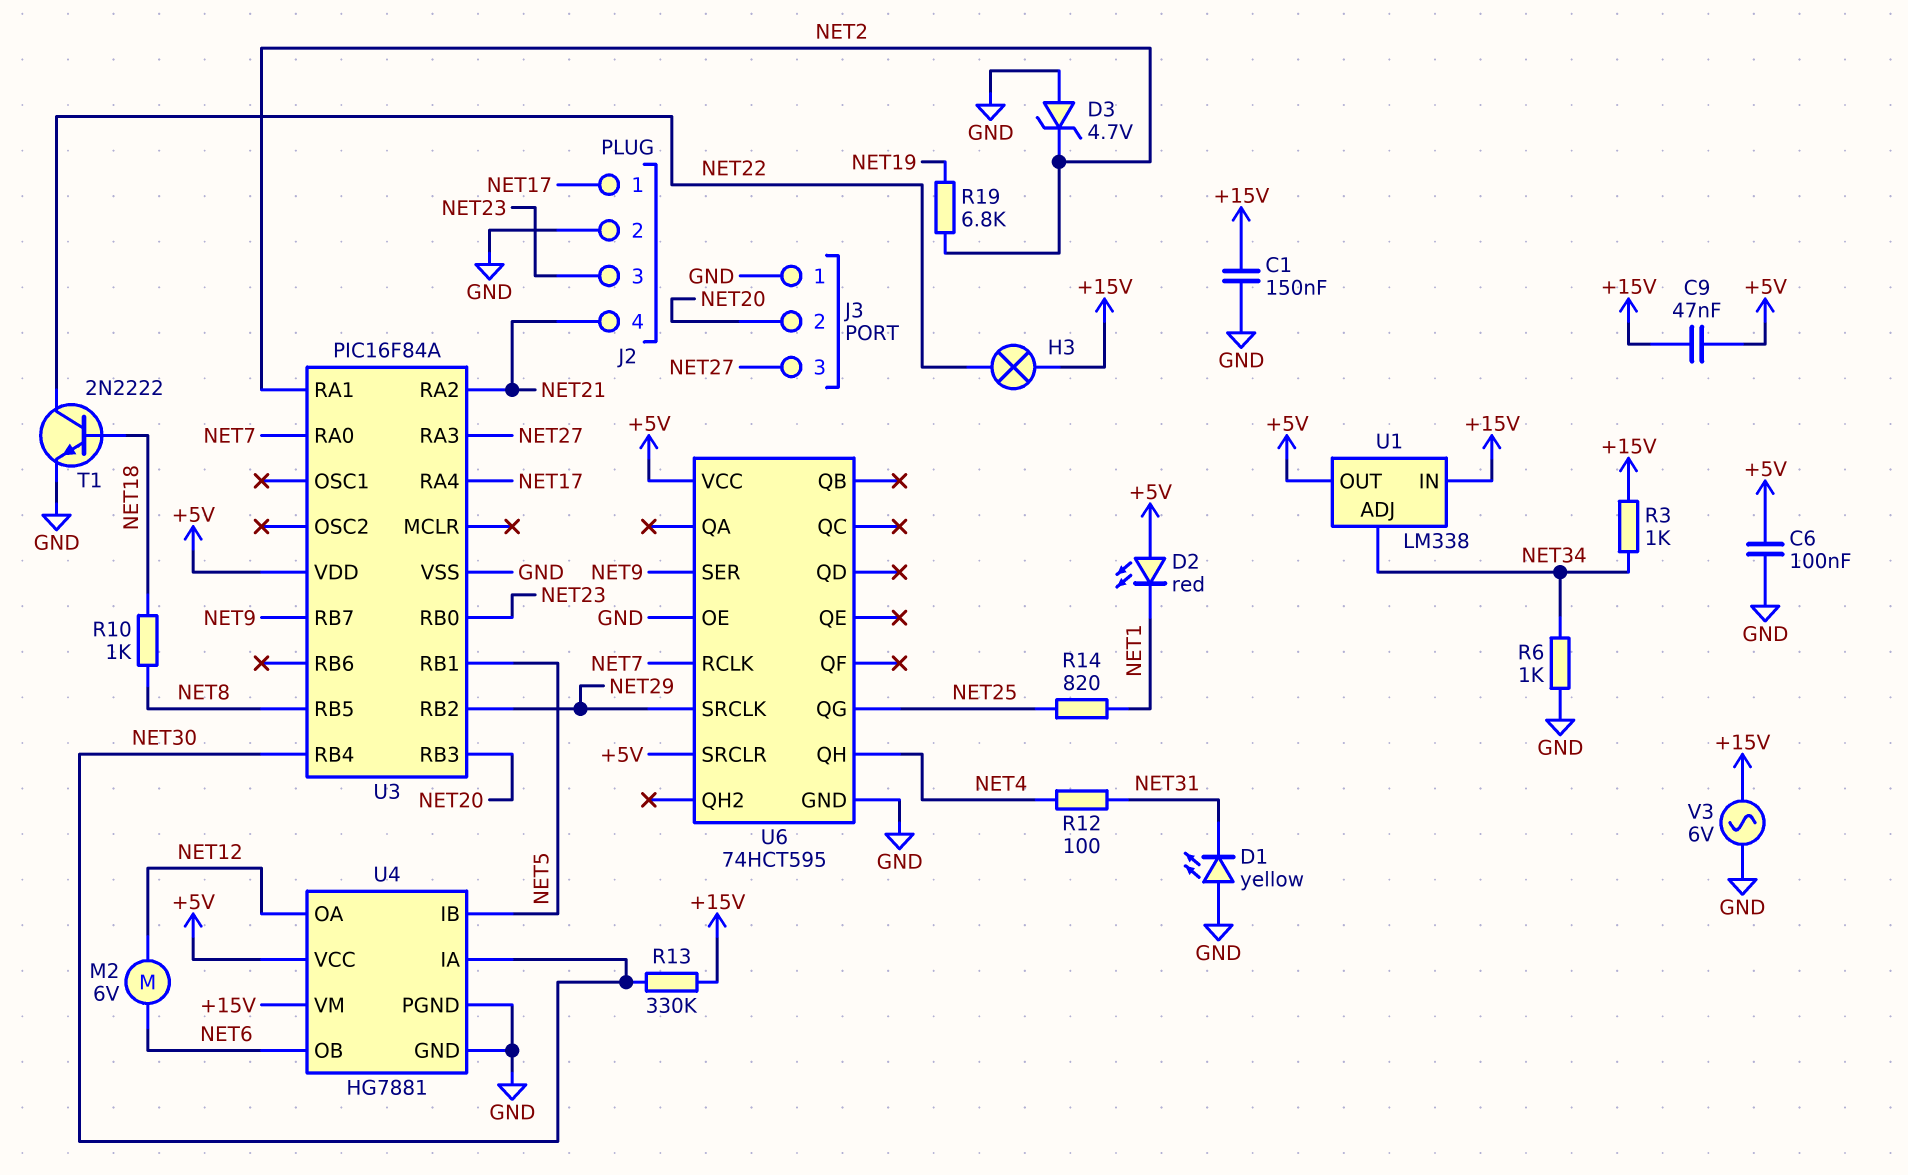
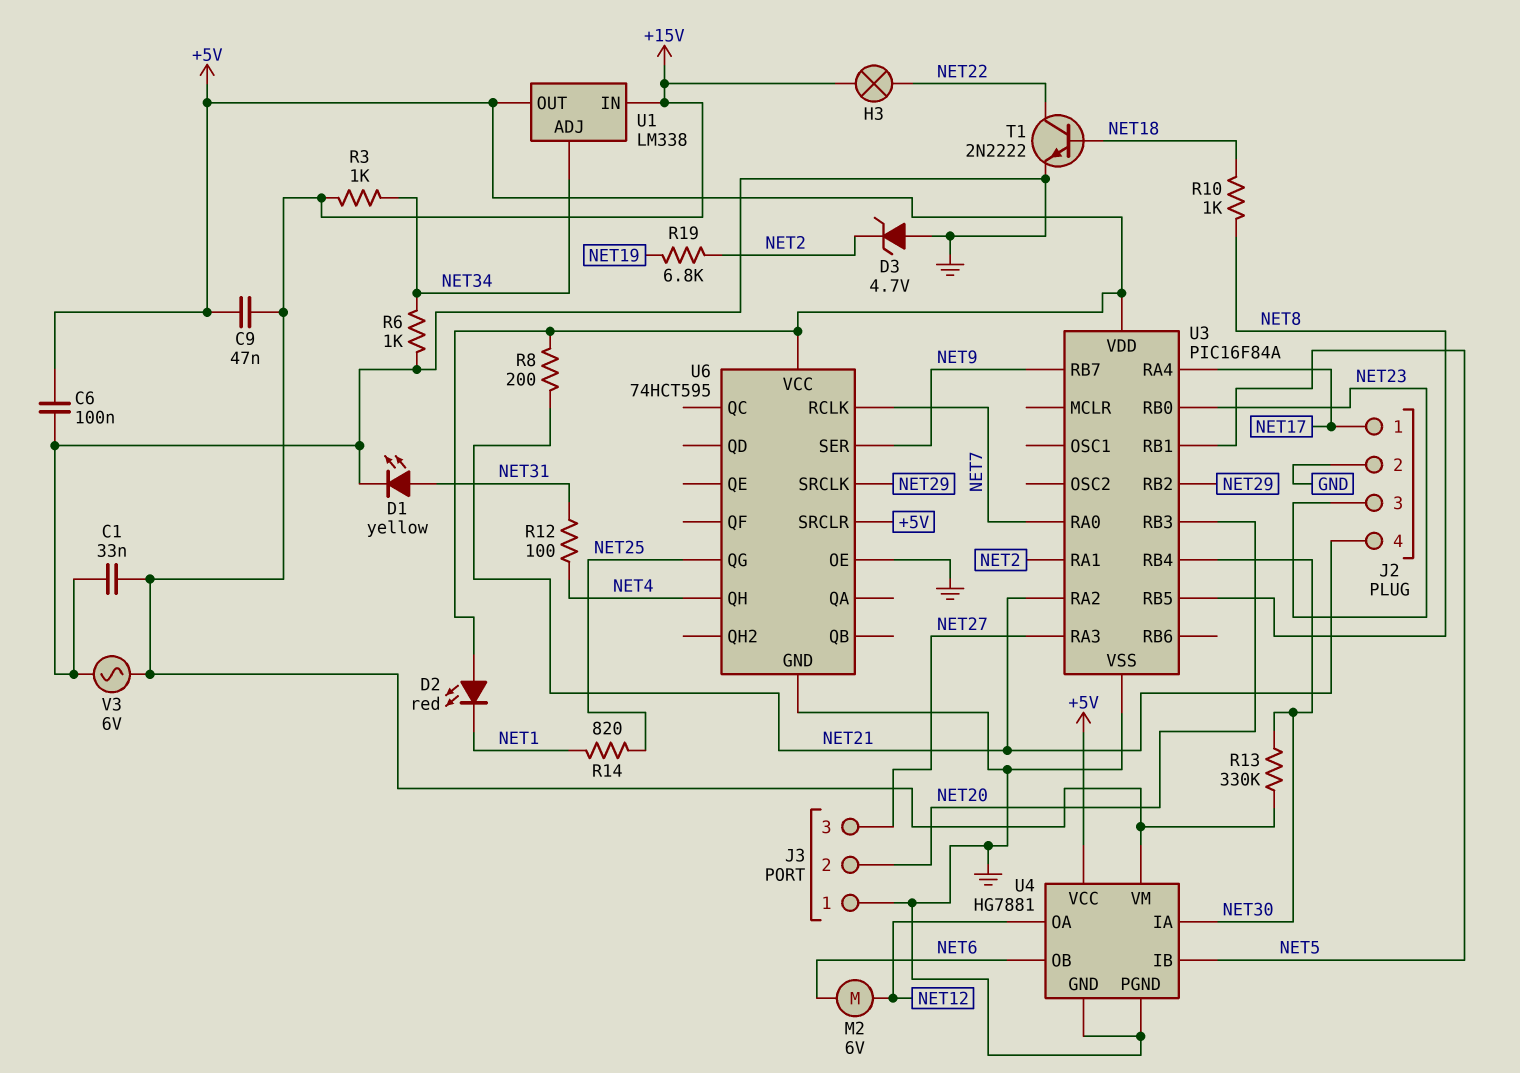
C1: 150nF (+15V, GND) -> 33nF (+15V, GND)
D1: LED yellow (A GND, K NET31) -> LED yellow (A NET31, K GND)
R8: none -> 200 (+5V, NET21)

